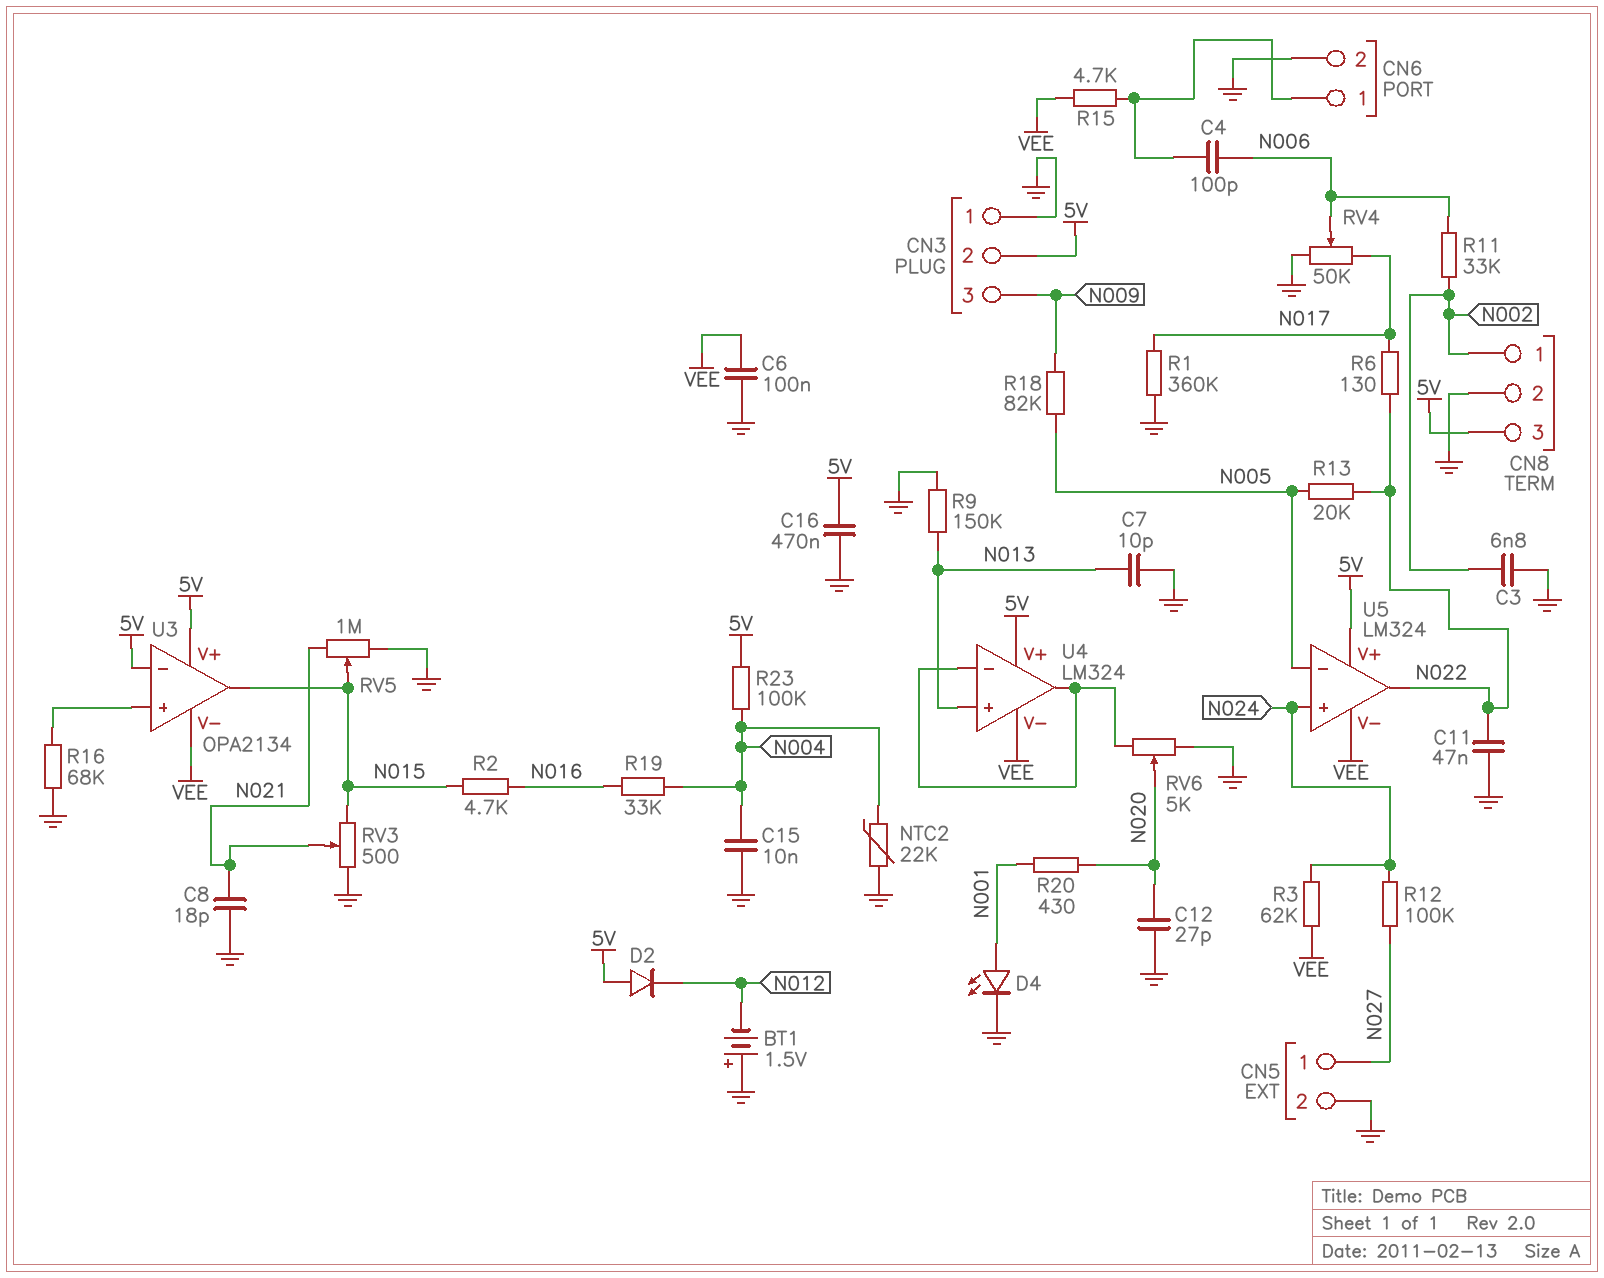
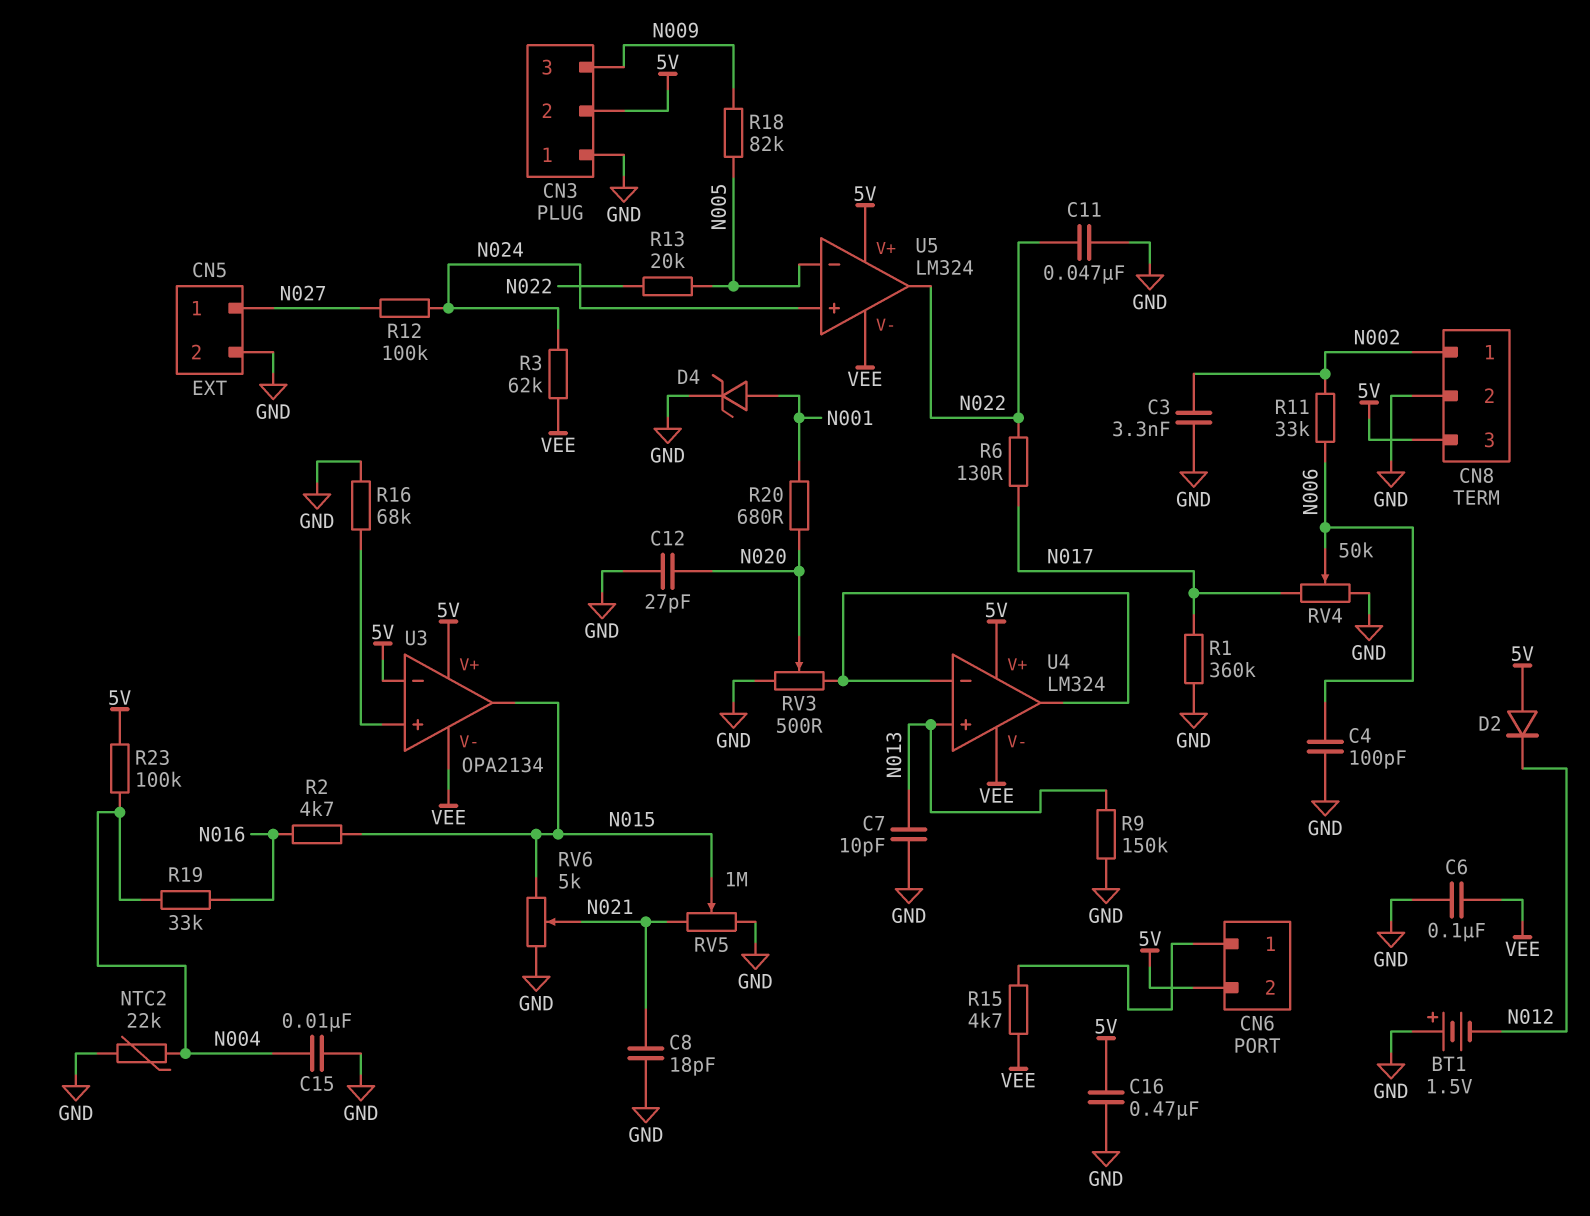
C3: 6.8nF (GND, N002) -> 3.3nF (GND, N002)
C4: 100pF (CN6/1, N006) -> 100pF (GND, N006)
CN6 pin 2: GND -> 5V
D4: LED (A N001, K GND) -> zener (A N001, K GND)
R20: 430 (N001, N020) -> 680 (N001, N020)
RV3: 500 (GND, N015, wiper N021) -> 500 (GND, U4/in-, wiper N020)
RV6: 5k (GND, U4/in-, wiper N020) -> 5k (GND, N015, wiper N021)

